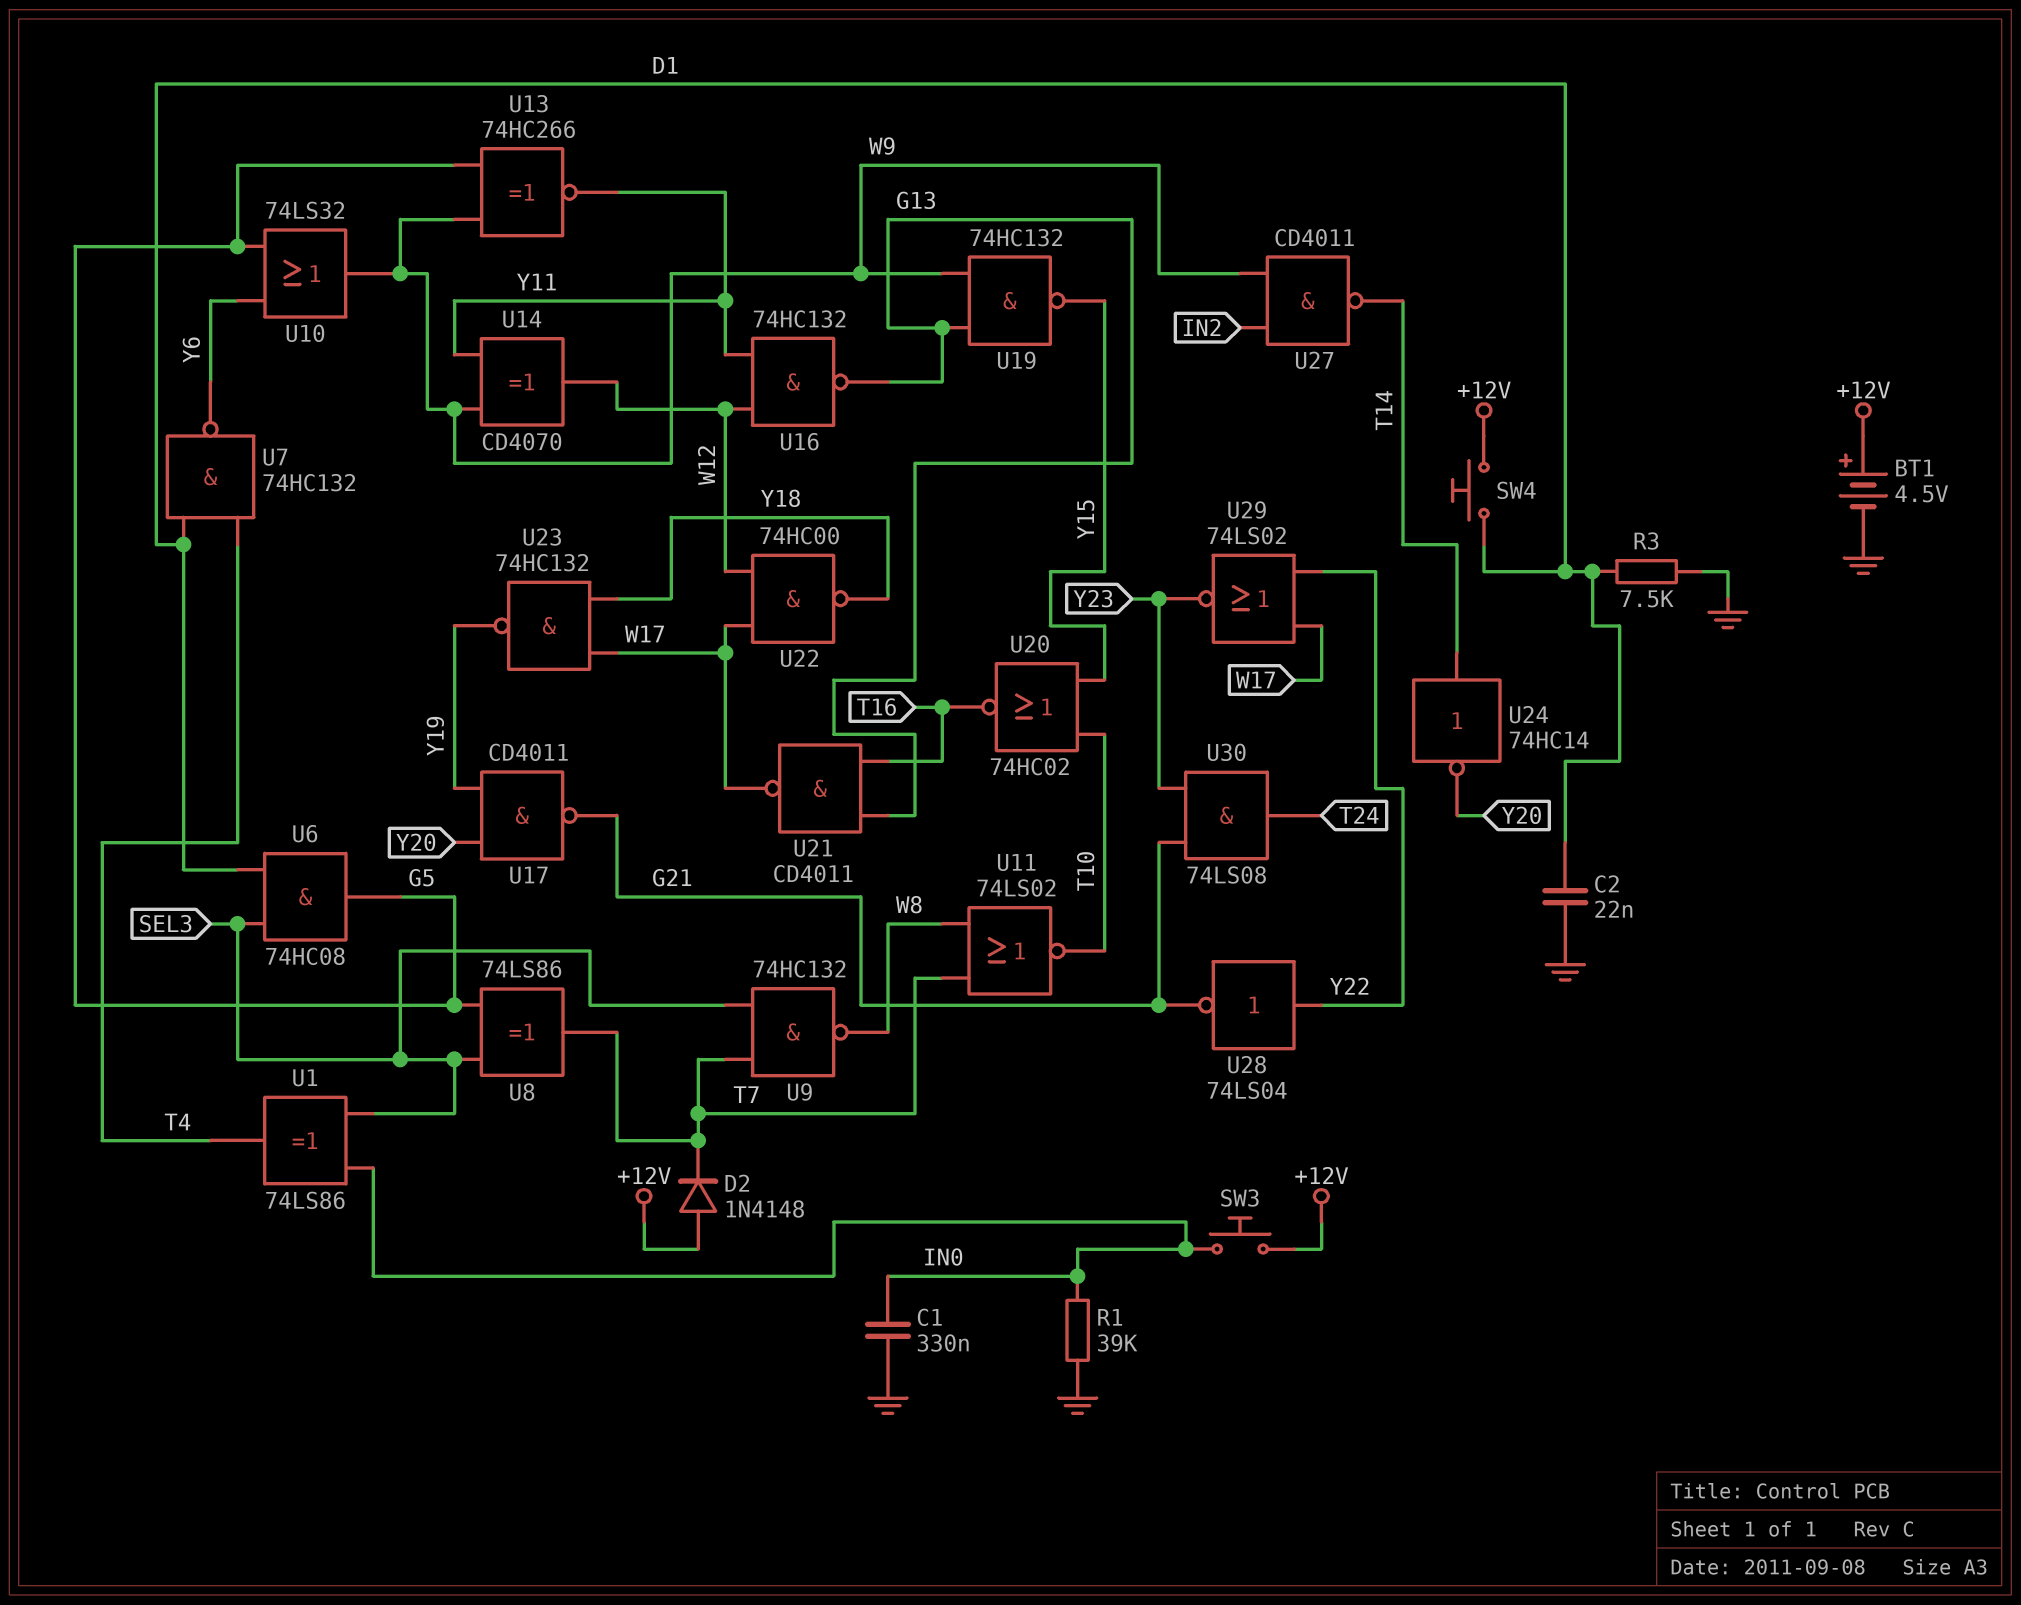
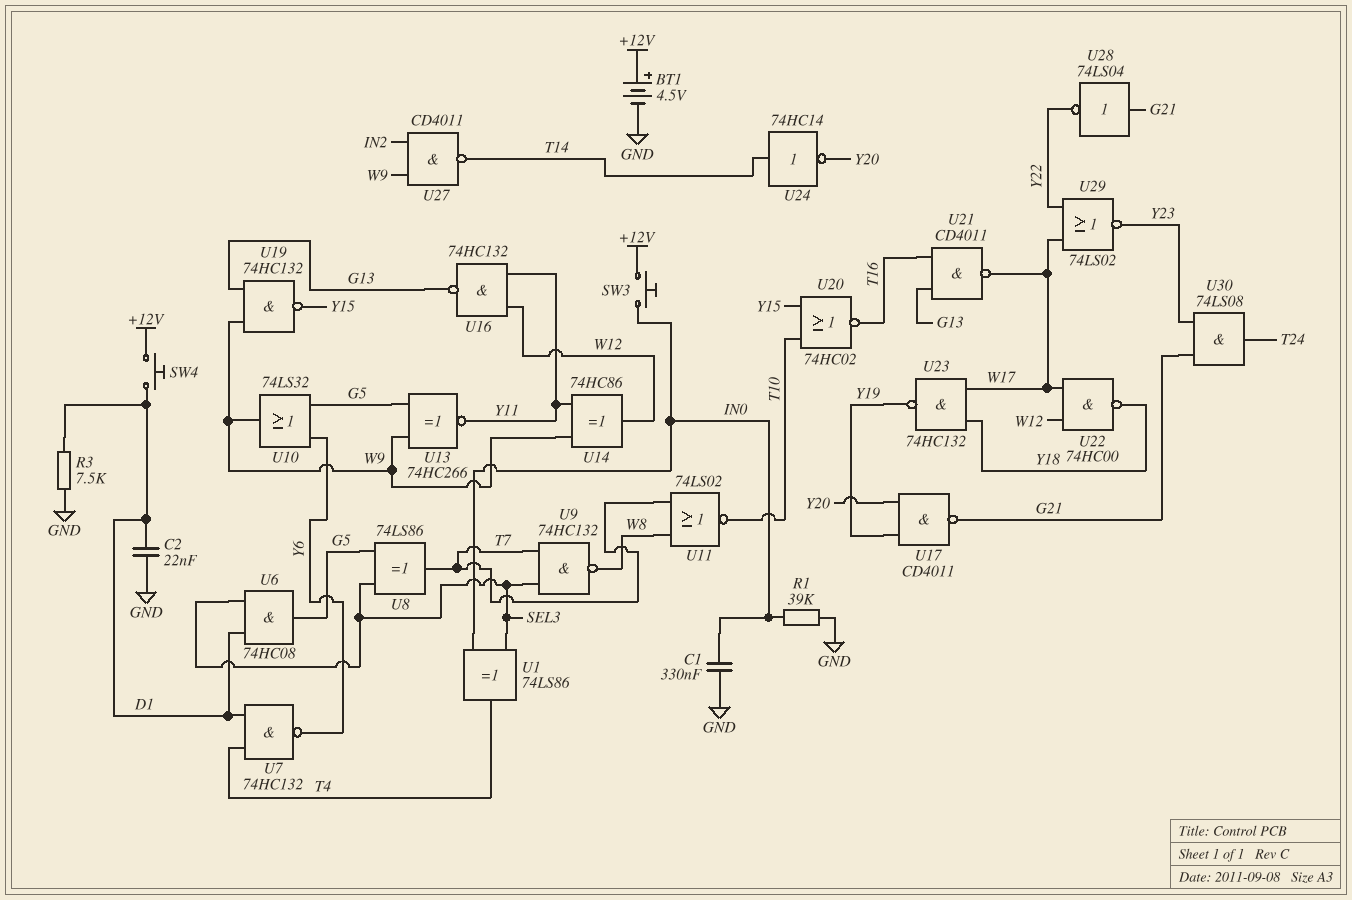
D2: diode 1N4148 (A +12V, K T7) -> none
U14: XOR CD4070 (in W9, in Y11, out W12) -> XOR 74HC86 (in W9, in Y11, out W12)
U28: NOT 74LS04 (in Y22, out G21) -> NOT 74LS04 (in G21, out Y22)

